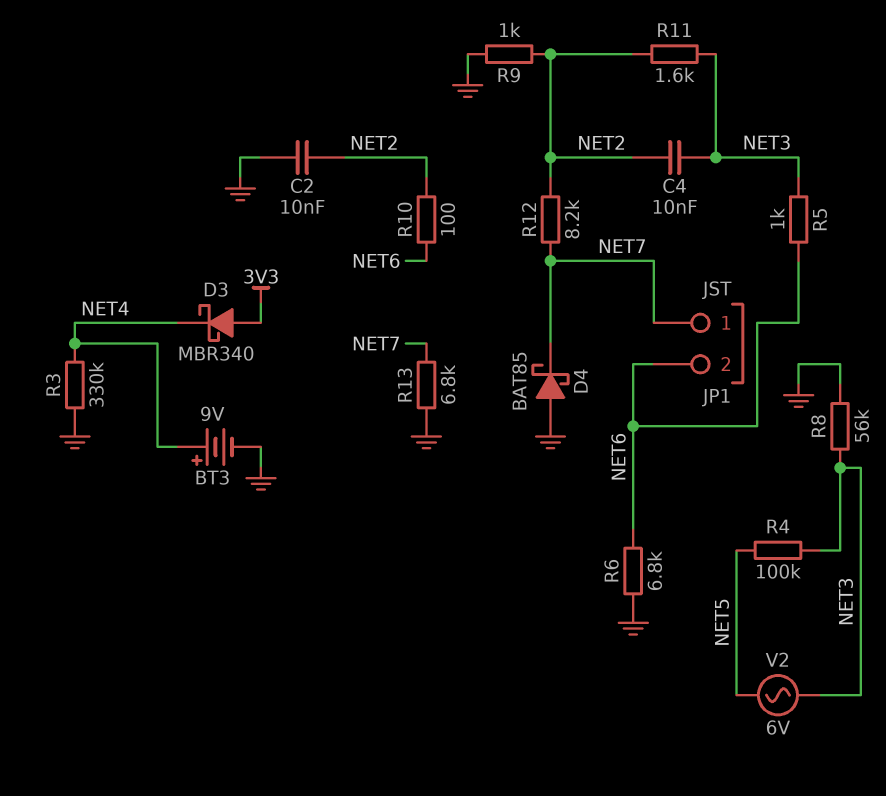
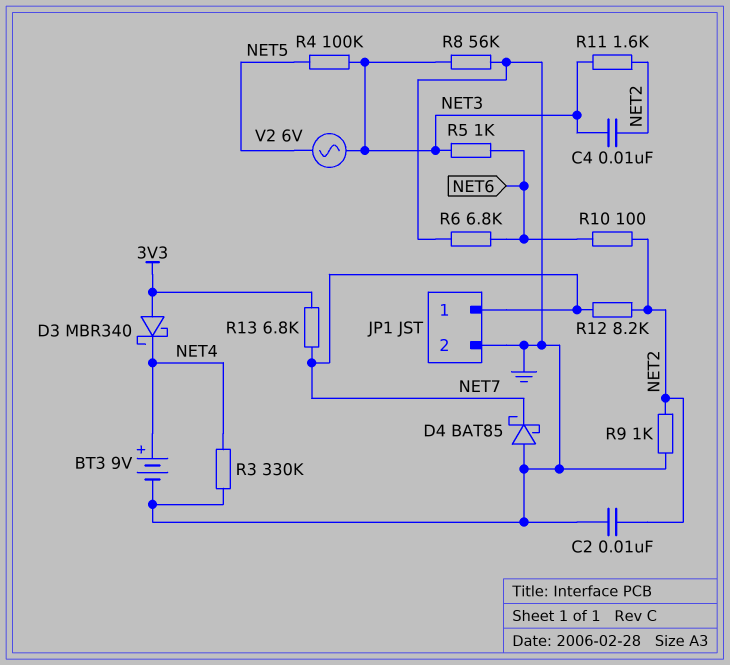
JP1 pin 2: NET6 -> GND
R13: 6.8k (GND, NET7) -> 6.8k (3V3, NET7)

